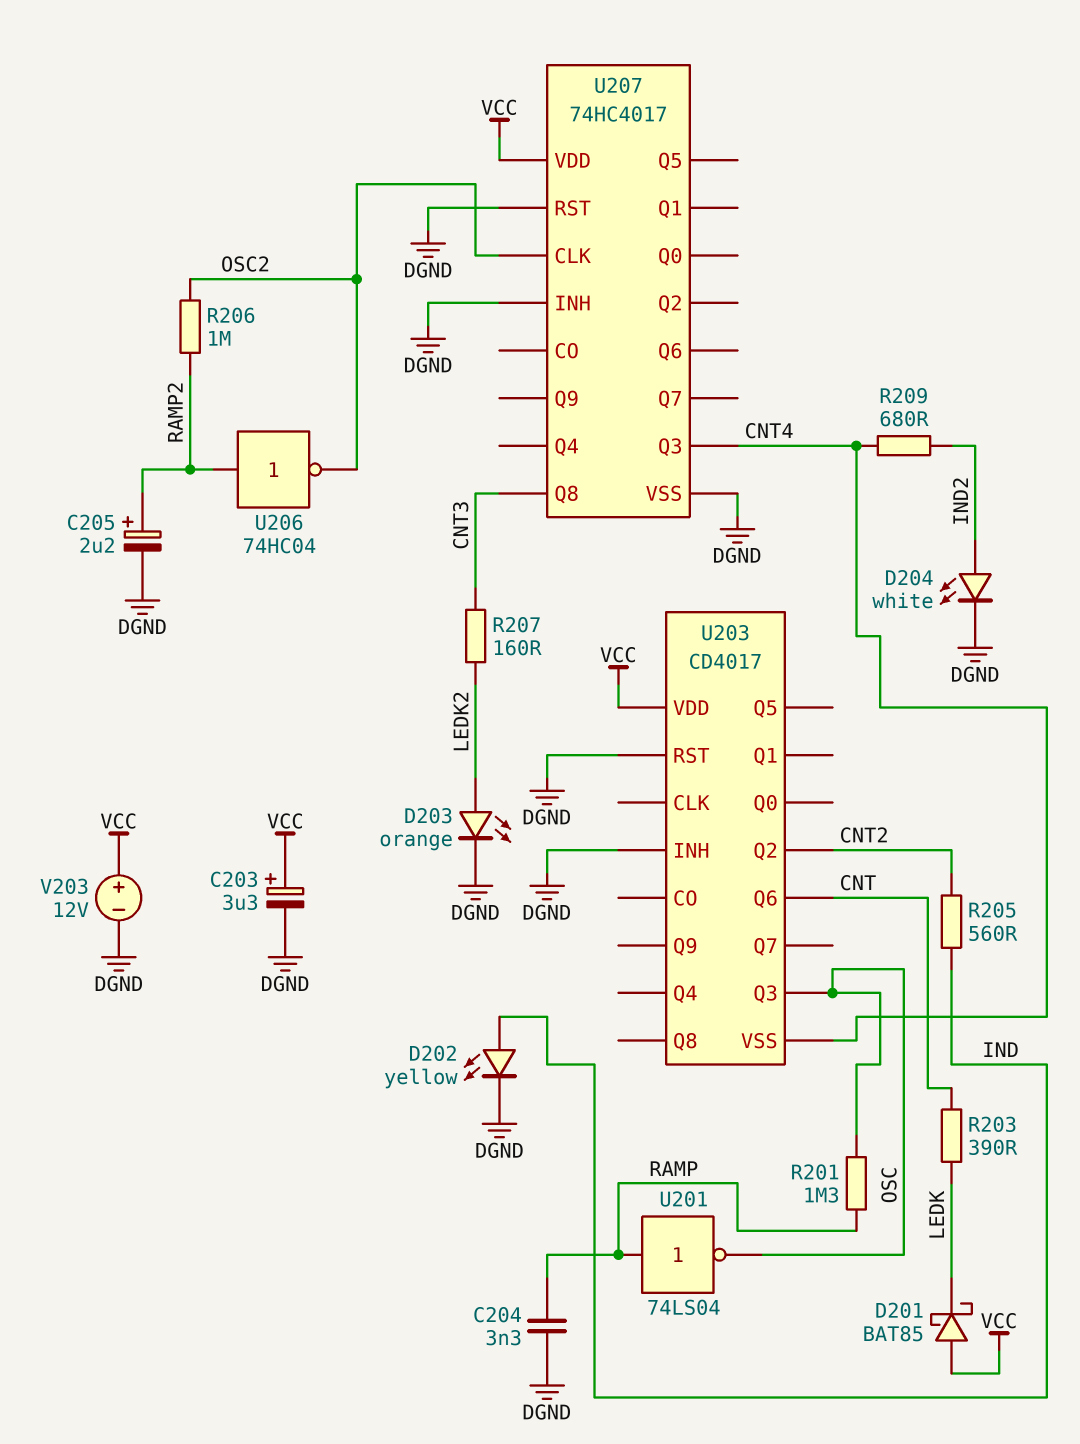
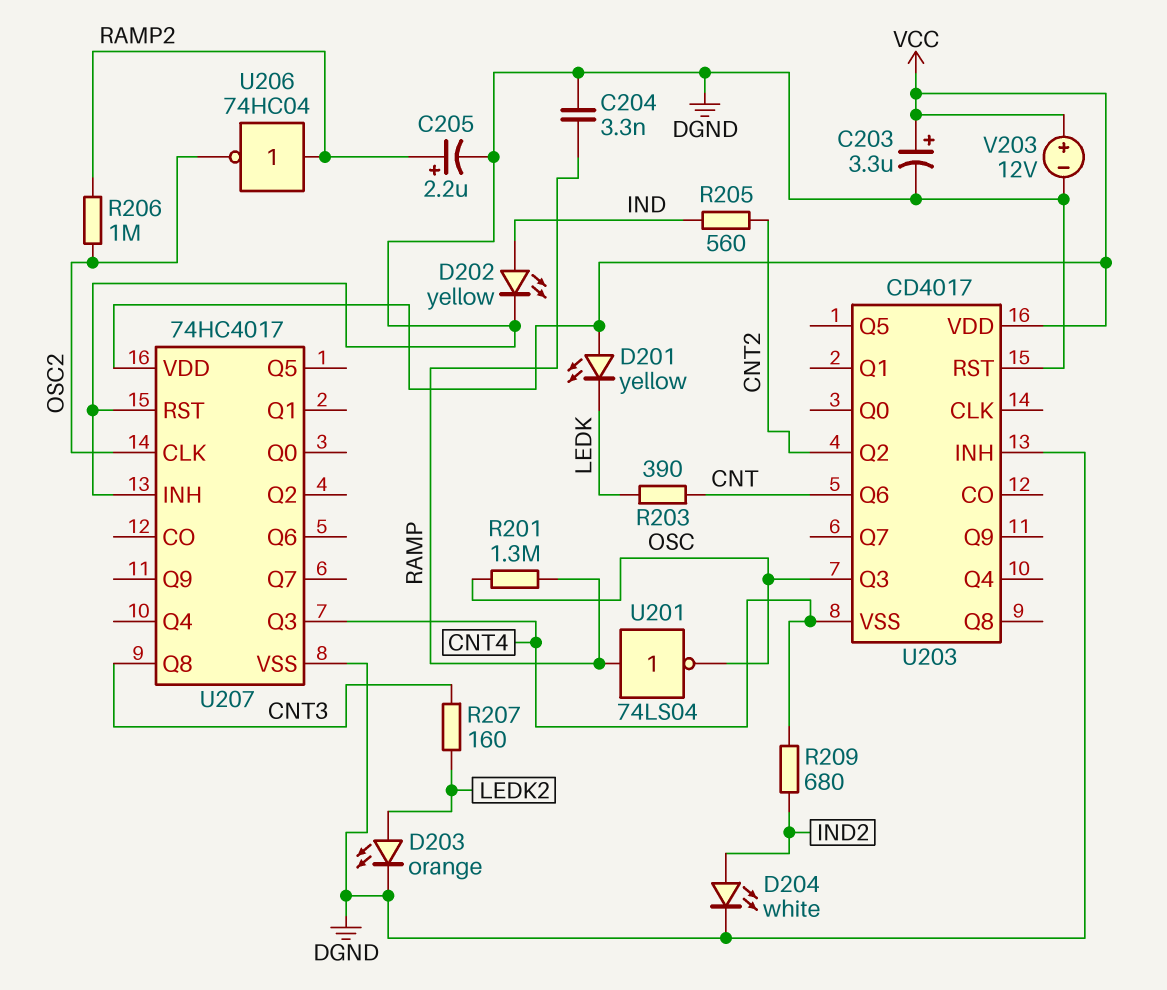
D201: schottky BAT85 (A VCC, K LEDK) -> LED yellow (A VCC, K LEDK)

